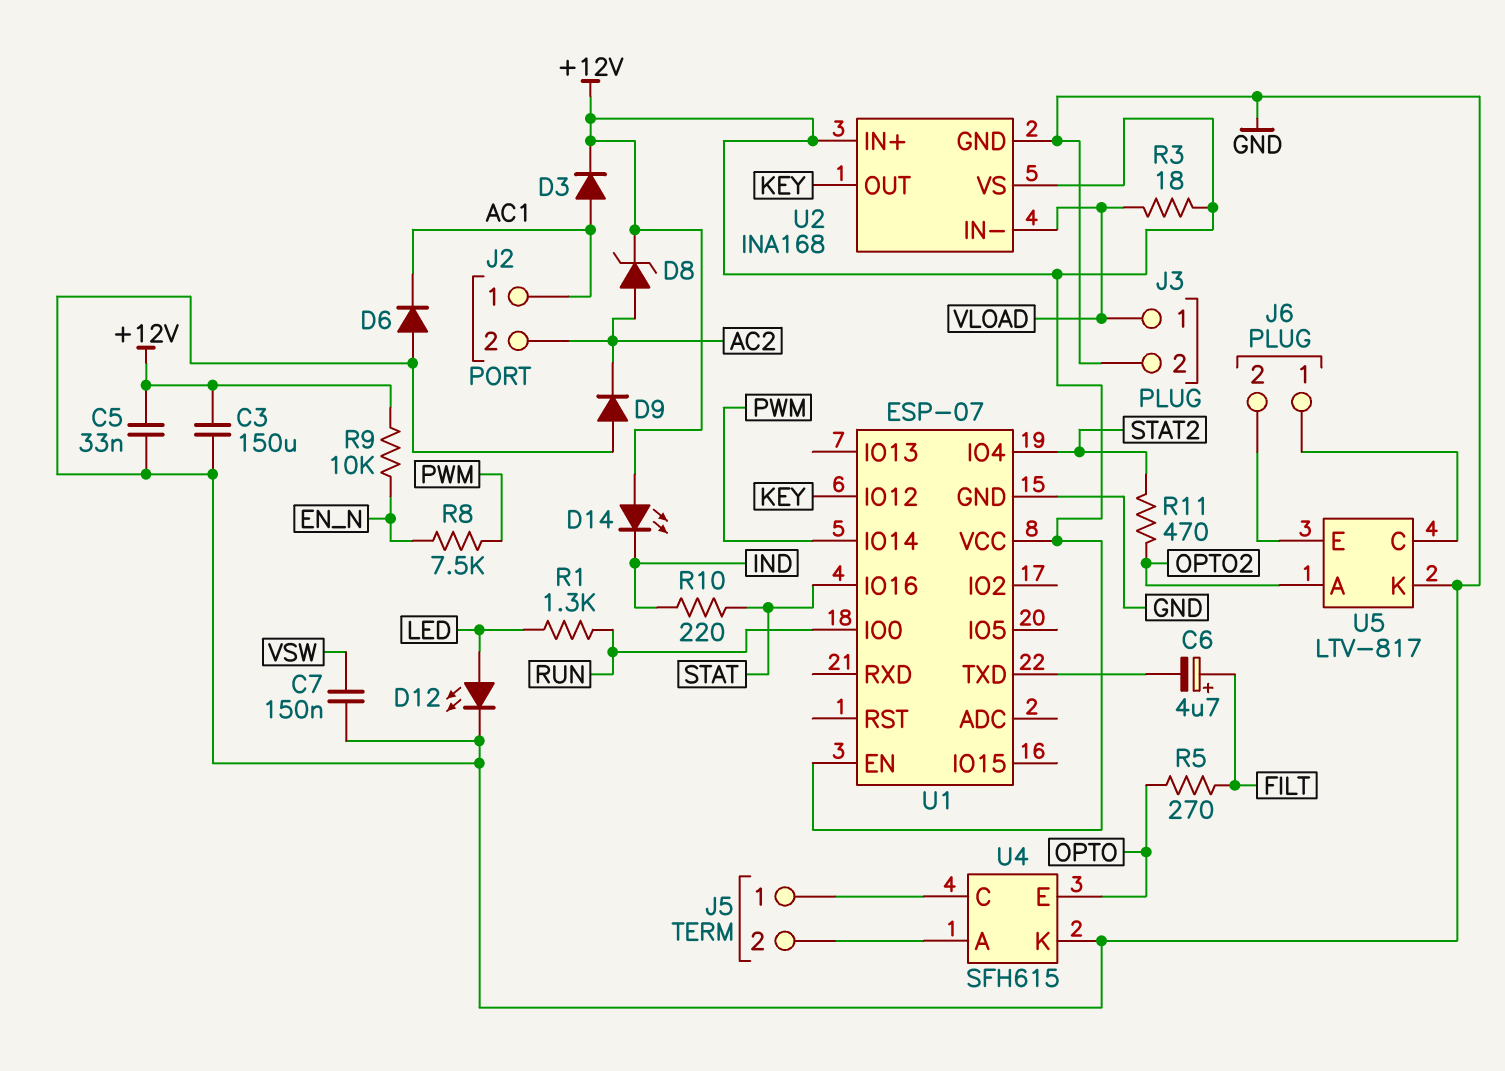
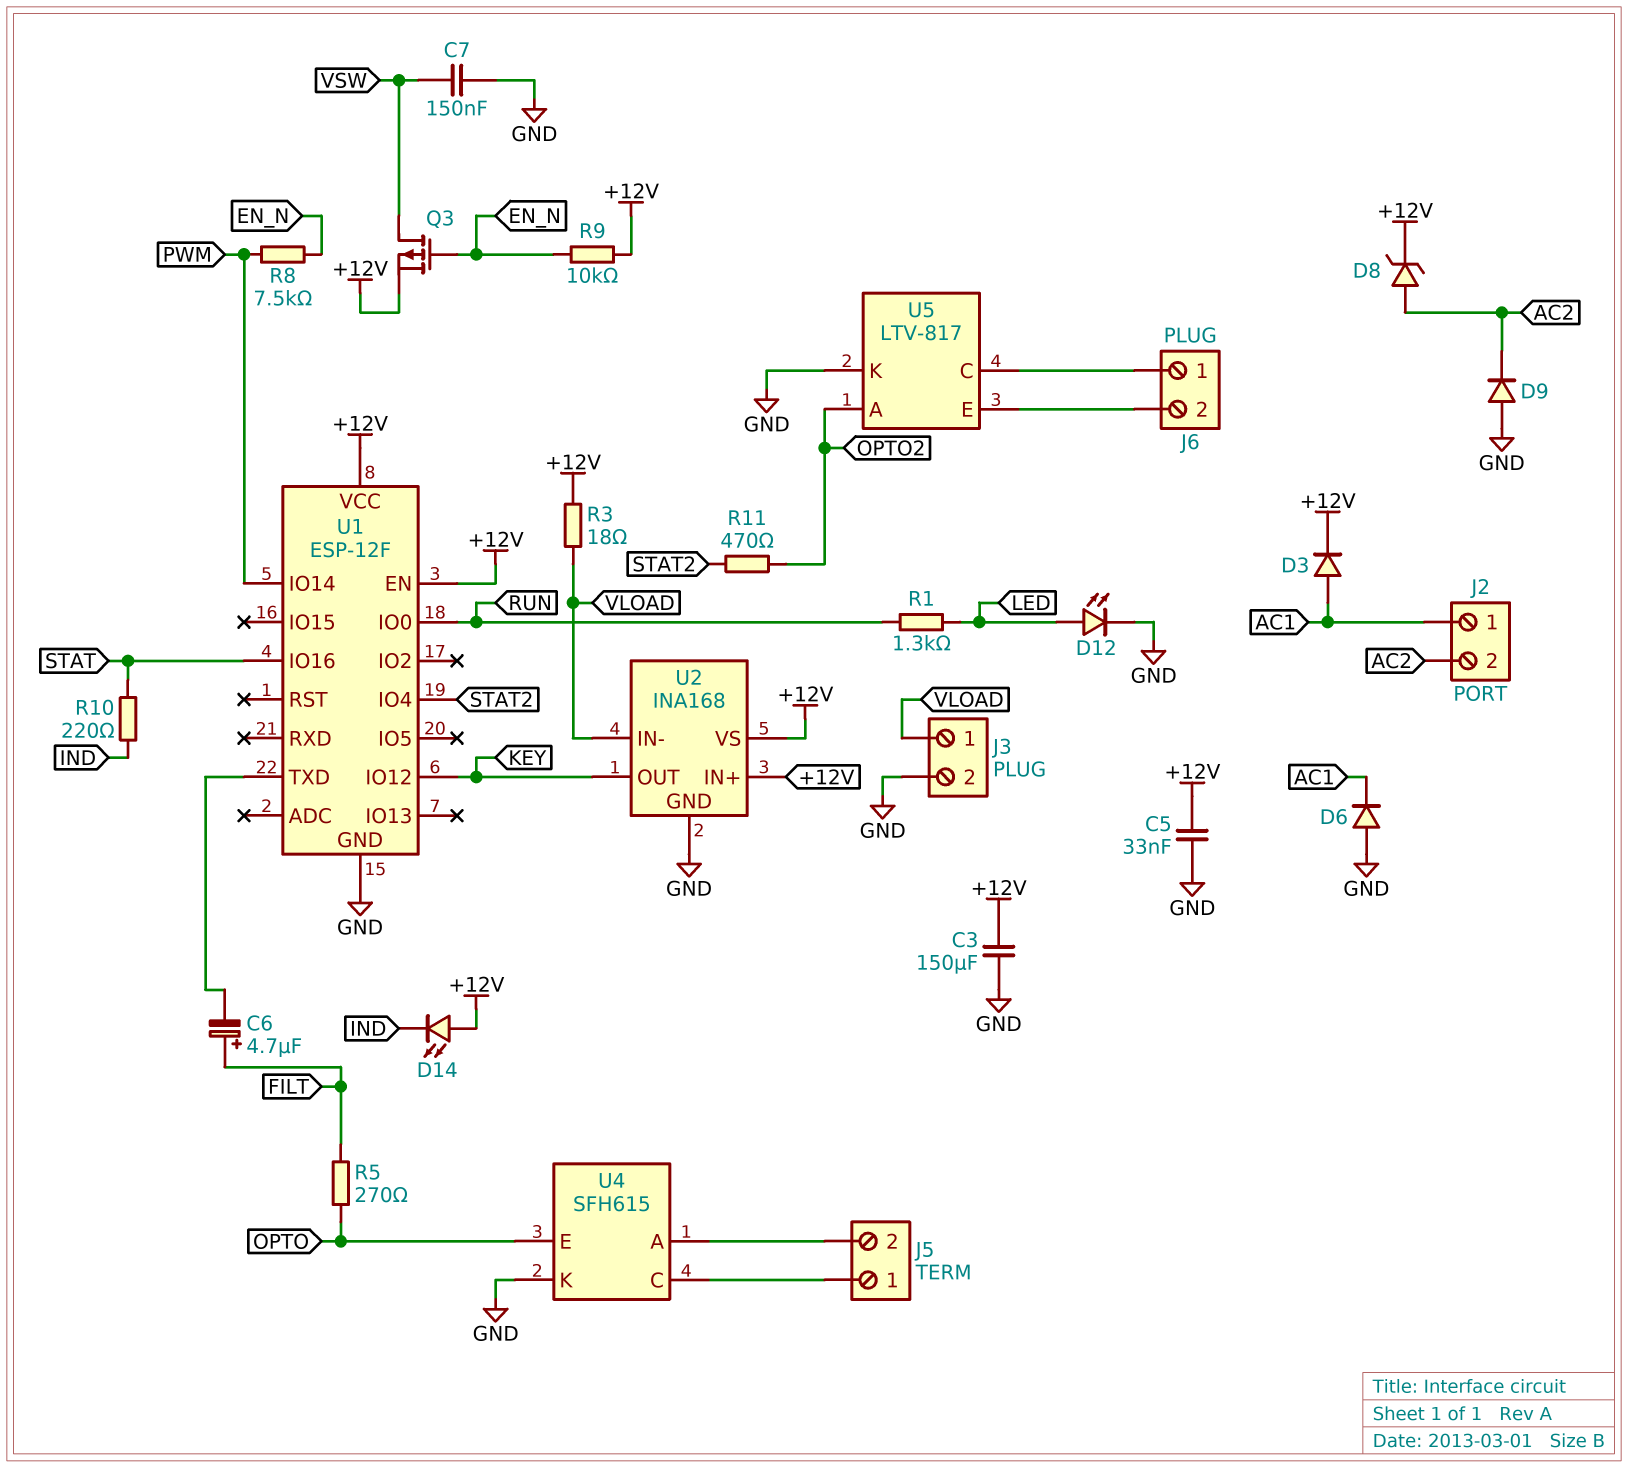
Q3: none -> PMOS (G EN_N, D VSW, S +12V)
U1: ESP-07 -> ESP-12F

